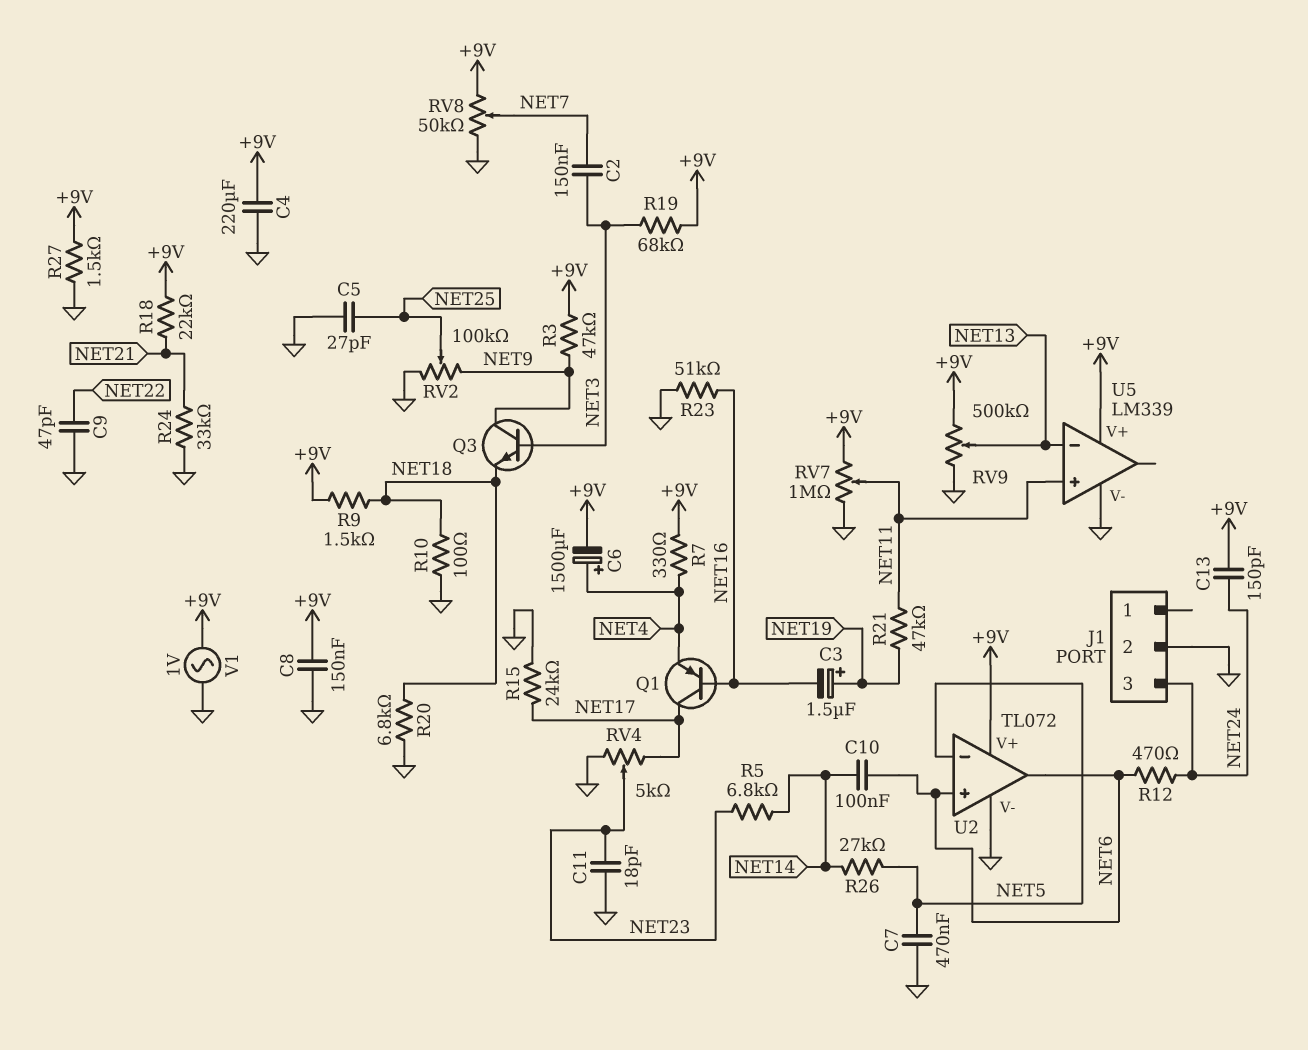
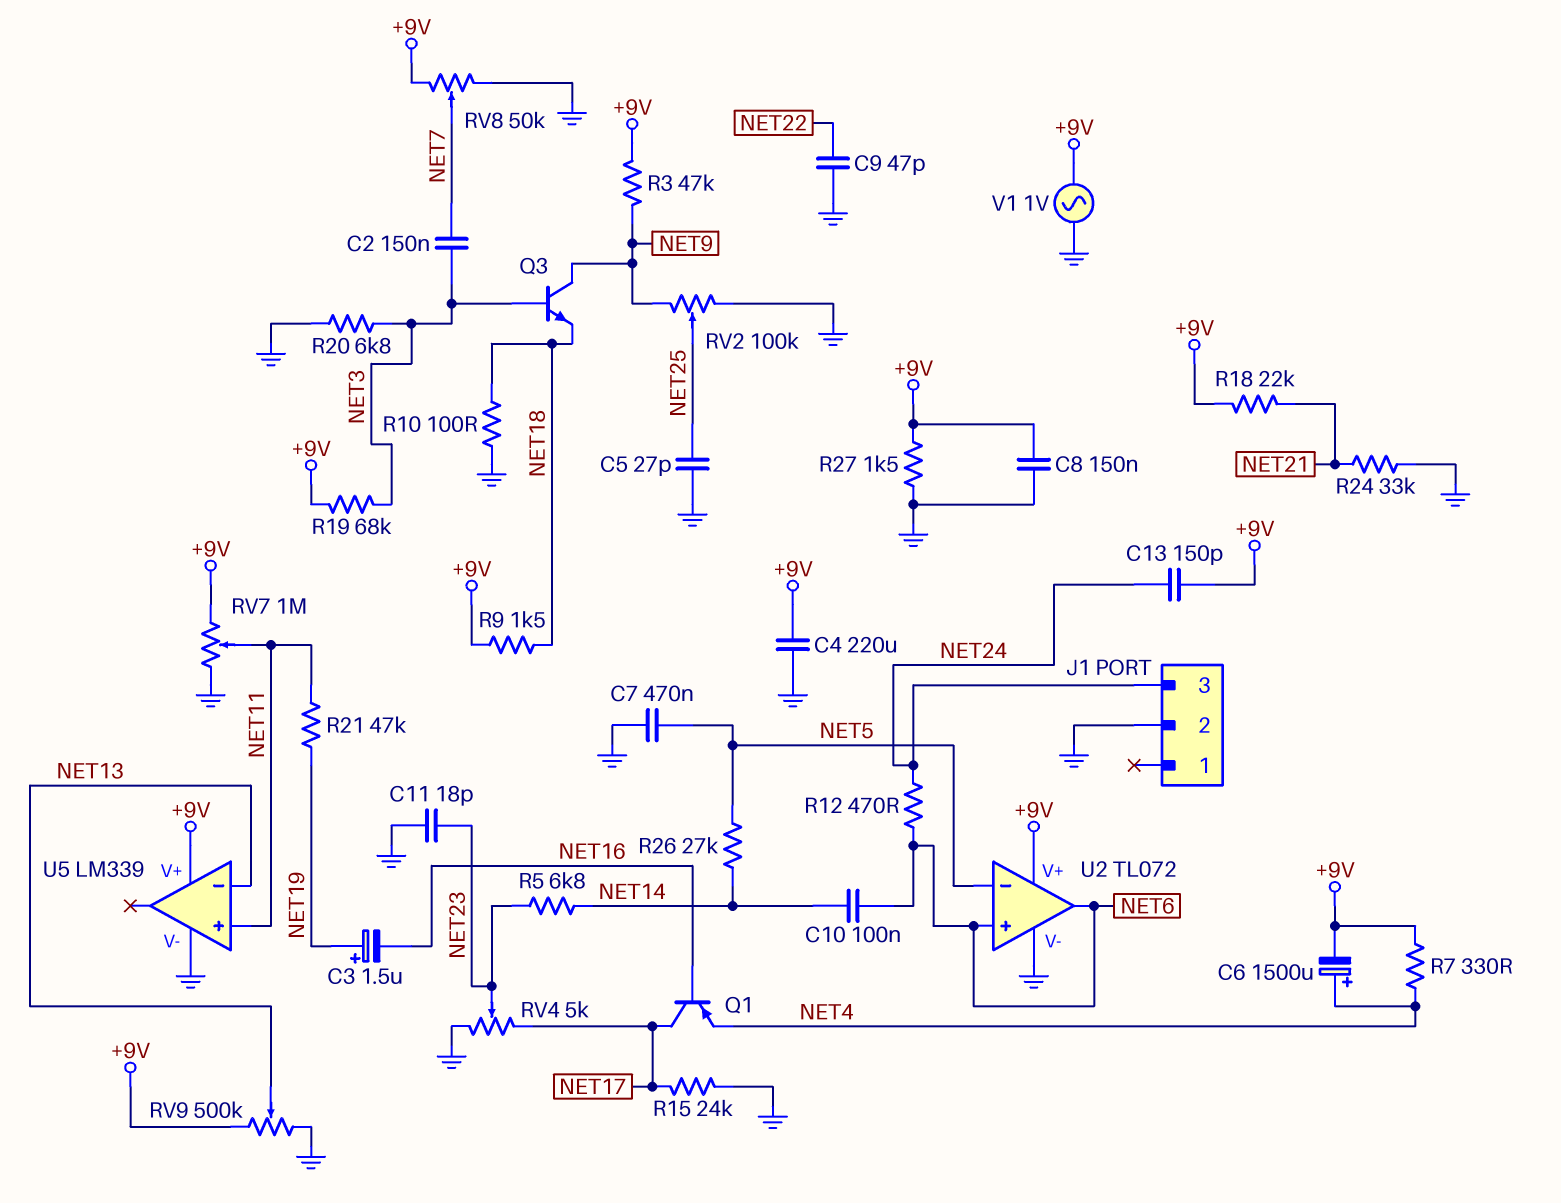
R20: 6.8k (GND, NET18) -> 6.8k (GND, NET3)
R23: 51k (GND, NET16) -> none

